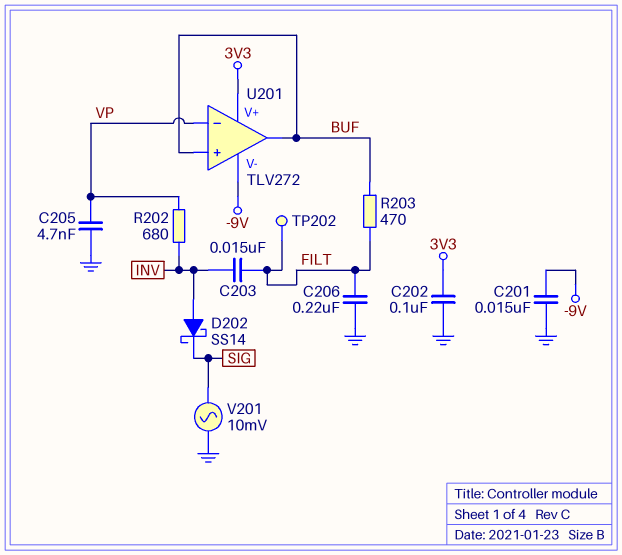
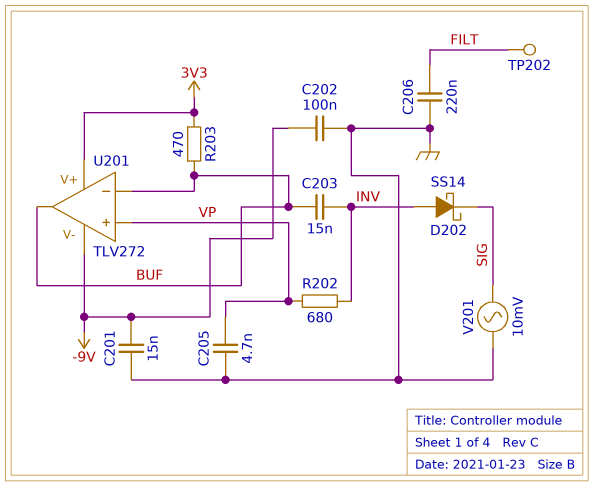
C202: 100nF (3V3, GND) -> 100nF (-9V, GND)
C203: 15nF (FILT, INV) -> 15nF (BUF, INV)
R203: 470 (BUF, FILT) -> 470 (3V3, BUF)
U201 pin in+: BUF -> VP
U201 pin in-: VP -> BUF

